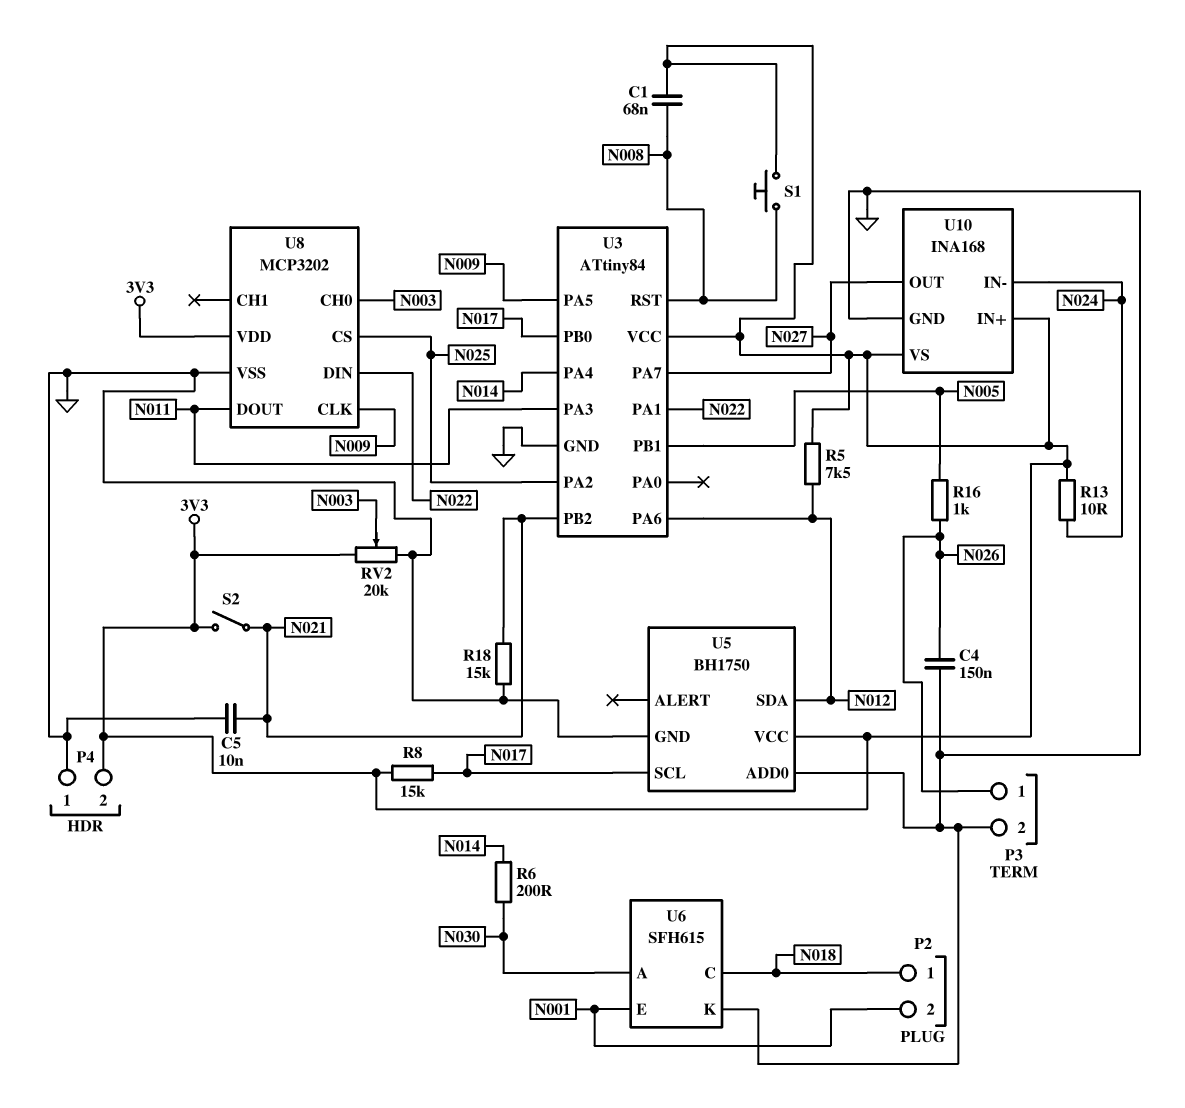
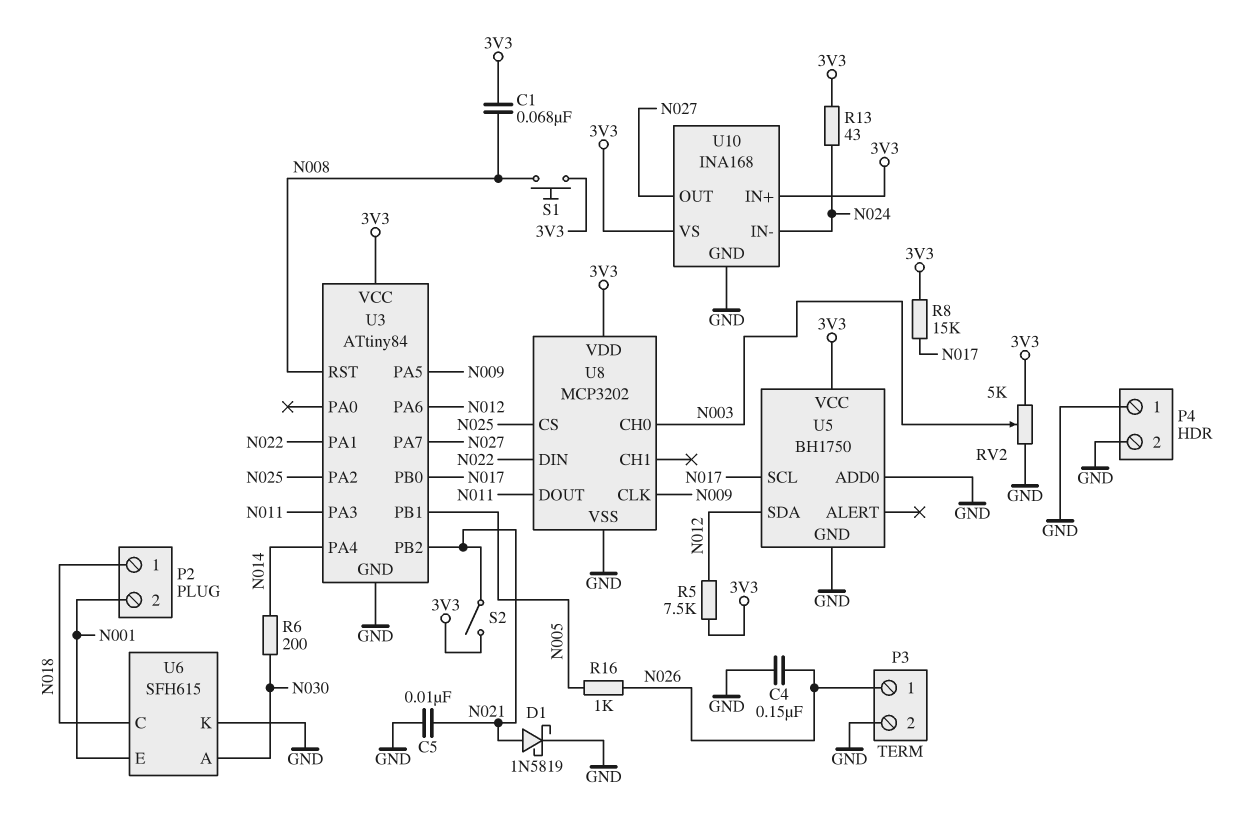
D1: none -> schottky 1N5819 (A N021, K GND)
P4 pin 2: 3V3 -> GND
R13: 10 (3V3, N024) -> 43 (3V3, N024)
R18: 15k (GND, N021) -> none
RV2: 20k (3V3, GND, wiper N003) -> 5k (3V3, GND, wiper N003)

